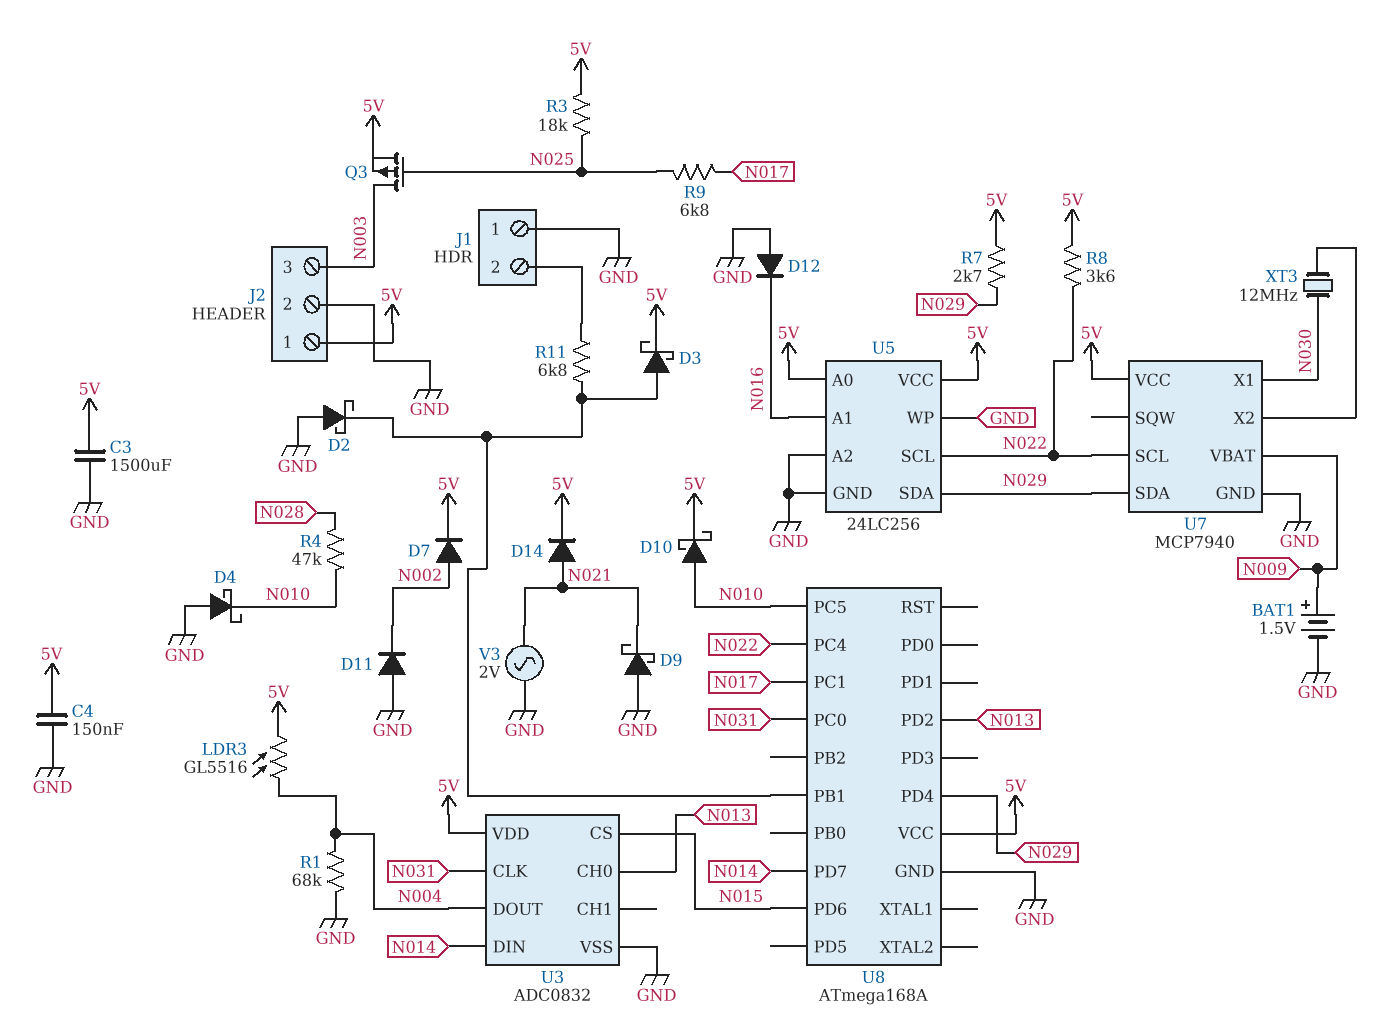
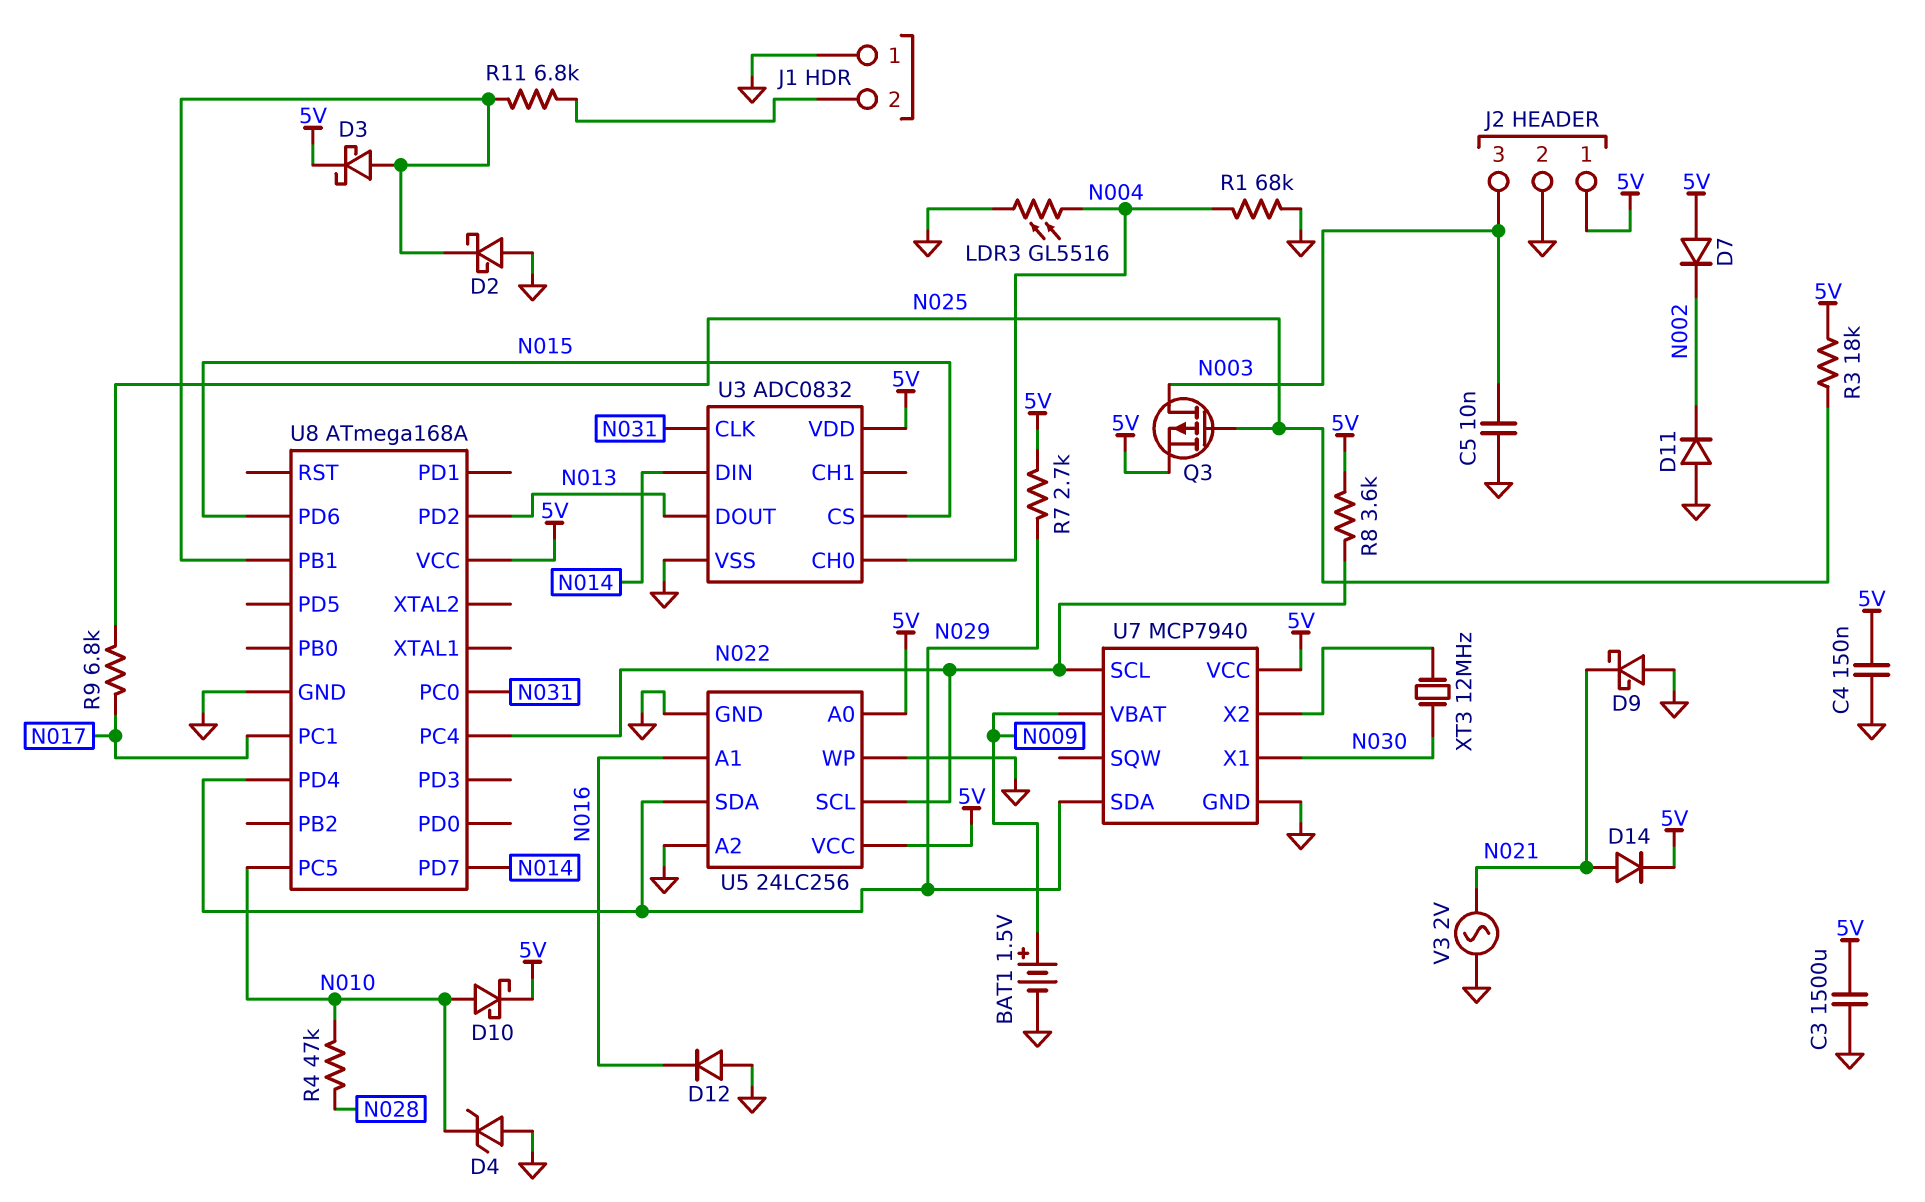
C5: none -> 10nF (GND, N003)
D4: schottky (A GND, K N010) -> zener (A GND, K N010)
D7: diode (A N002, K 5V) -> diode (A 5V, K N002)
LDR3: GL5516 (5V, N004) -> GL5516 (GND, N004)
U3 pin CH0: N013 -> N004
U3 pin DOUT: N004 -> N013

